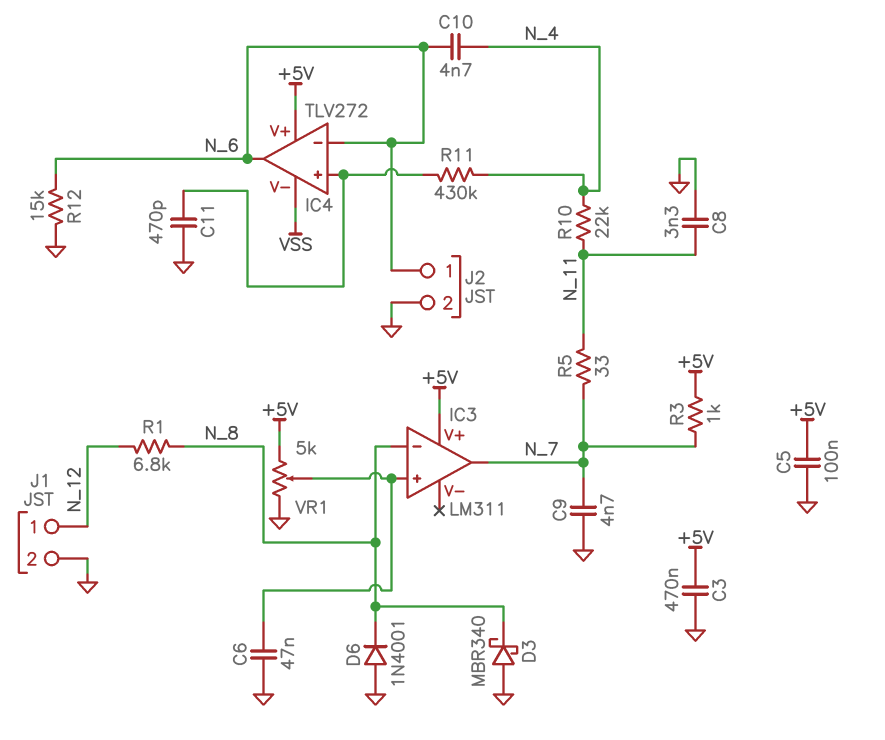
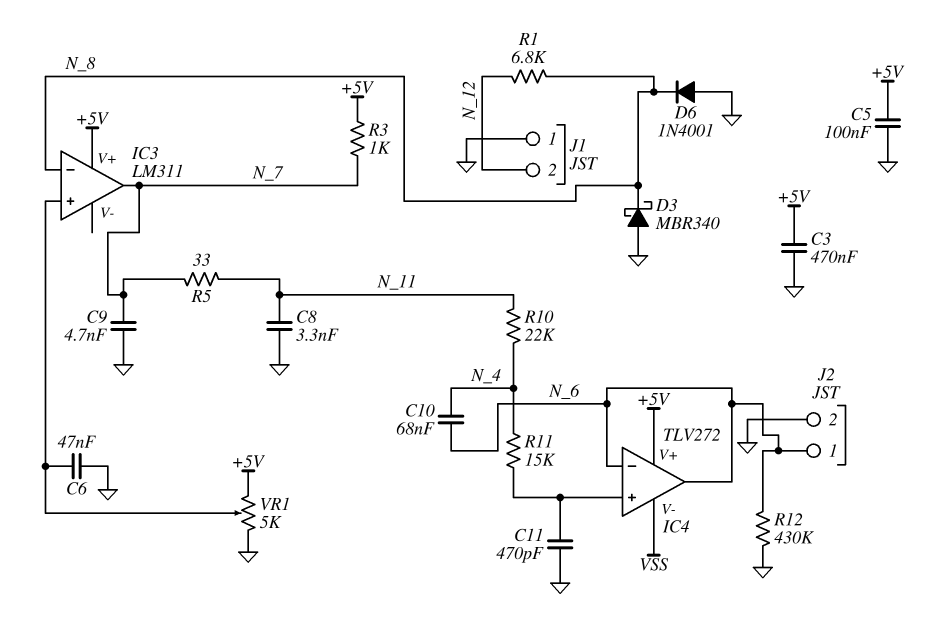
C10: 4.7nF (N_4, N_6) -> 68nF (N_4, N_6)
J1 pin 1: N_12 -> GND
J1 pin 2: GND -> N_12
R11: 430k (IC4/in+, N_4) -> 15k (IC4/in+, N_4)
R12: 15k (GND, N_6) -> 430k (GND, N_6)

